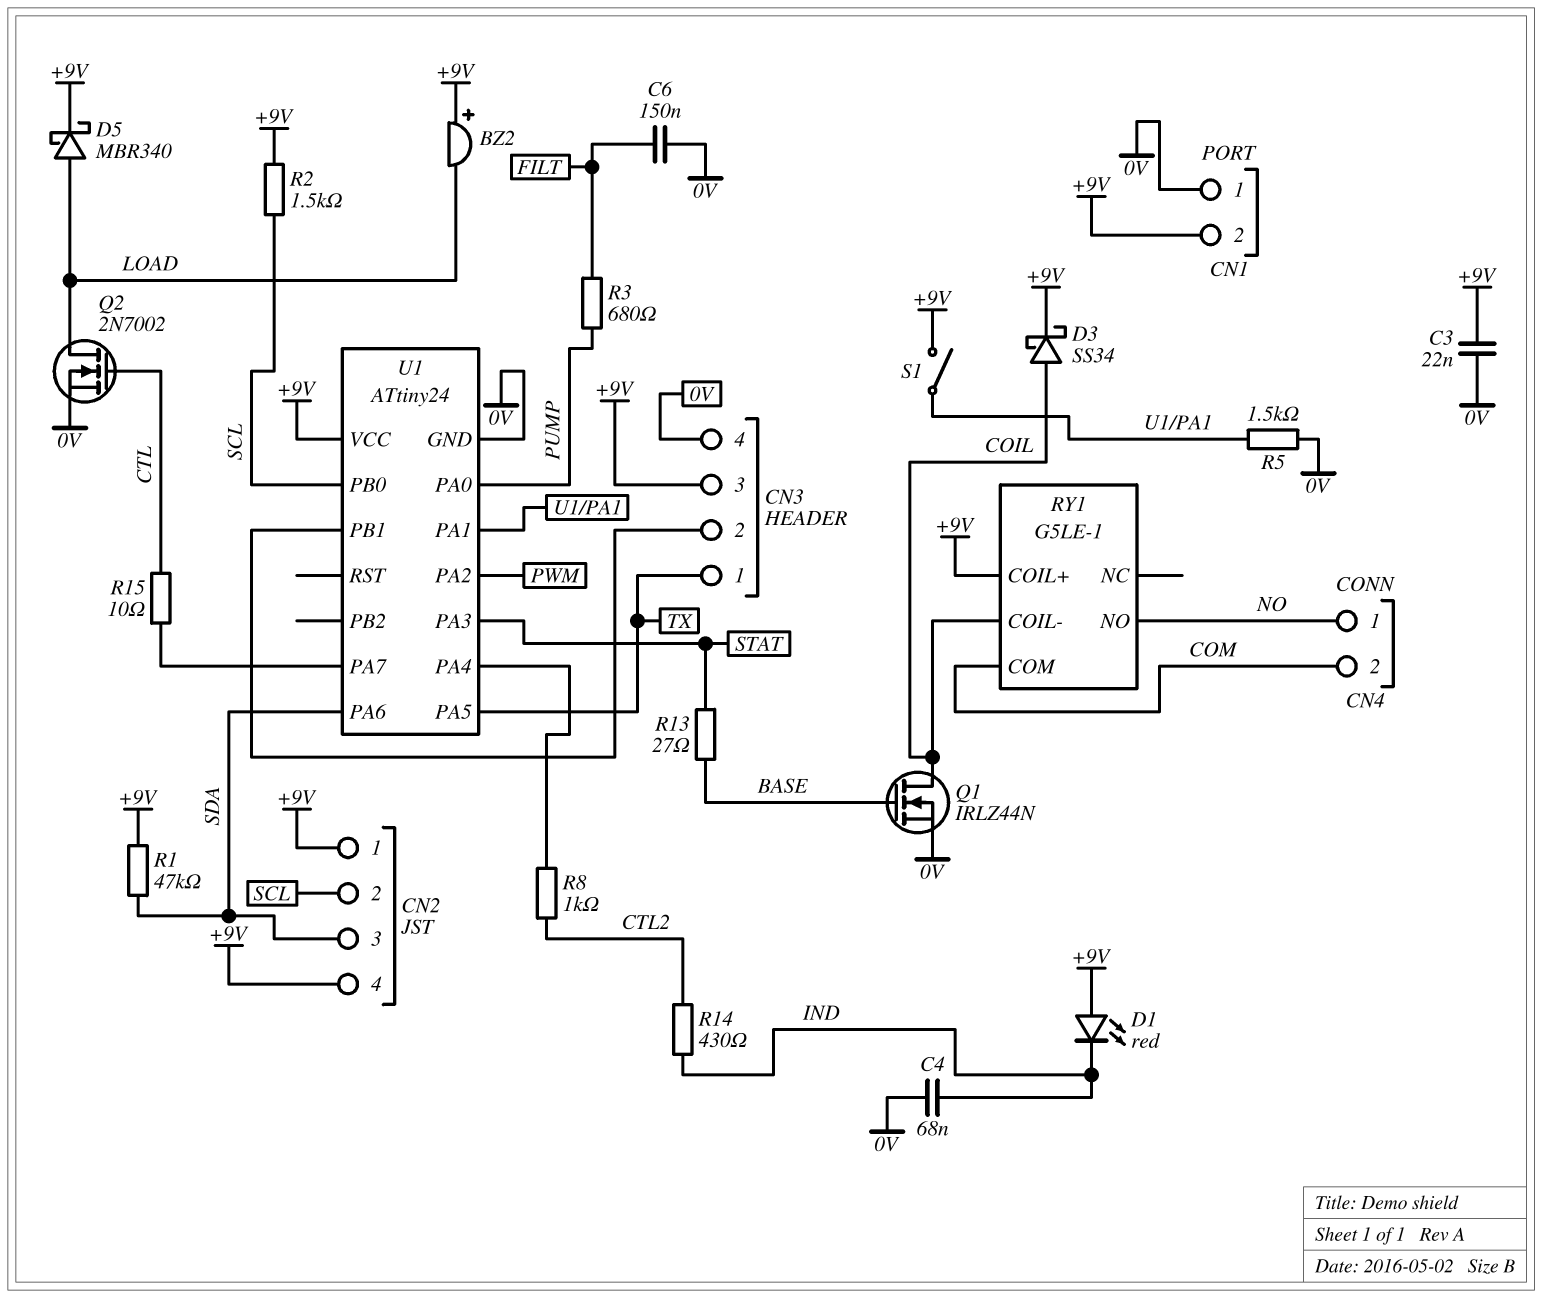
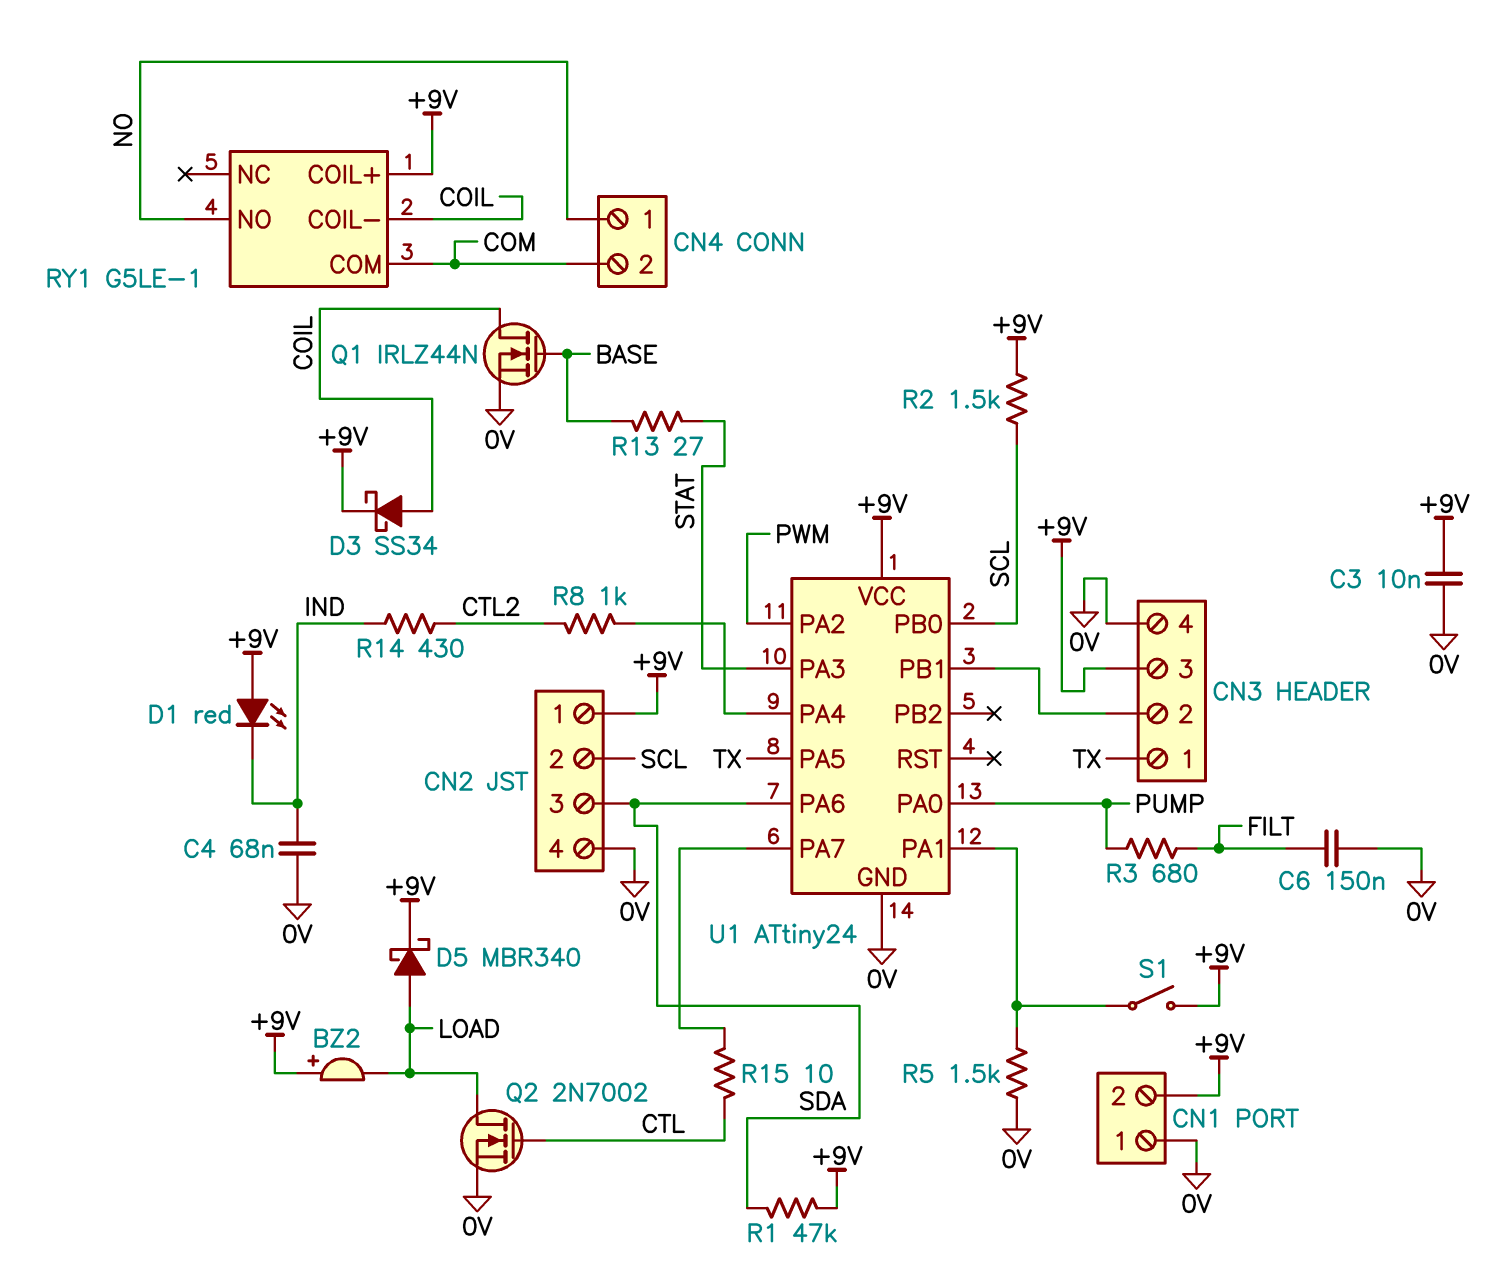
C3: 22nF (+9V, 0V) -> 10nF (+9V, 0V)
CN2 pin 4: +9V -> 0V

